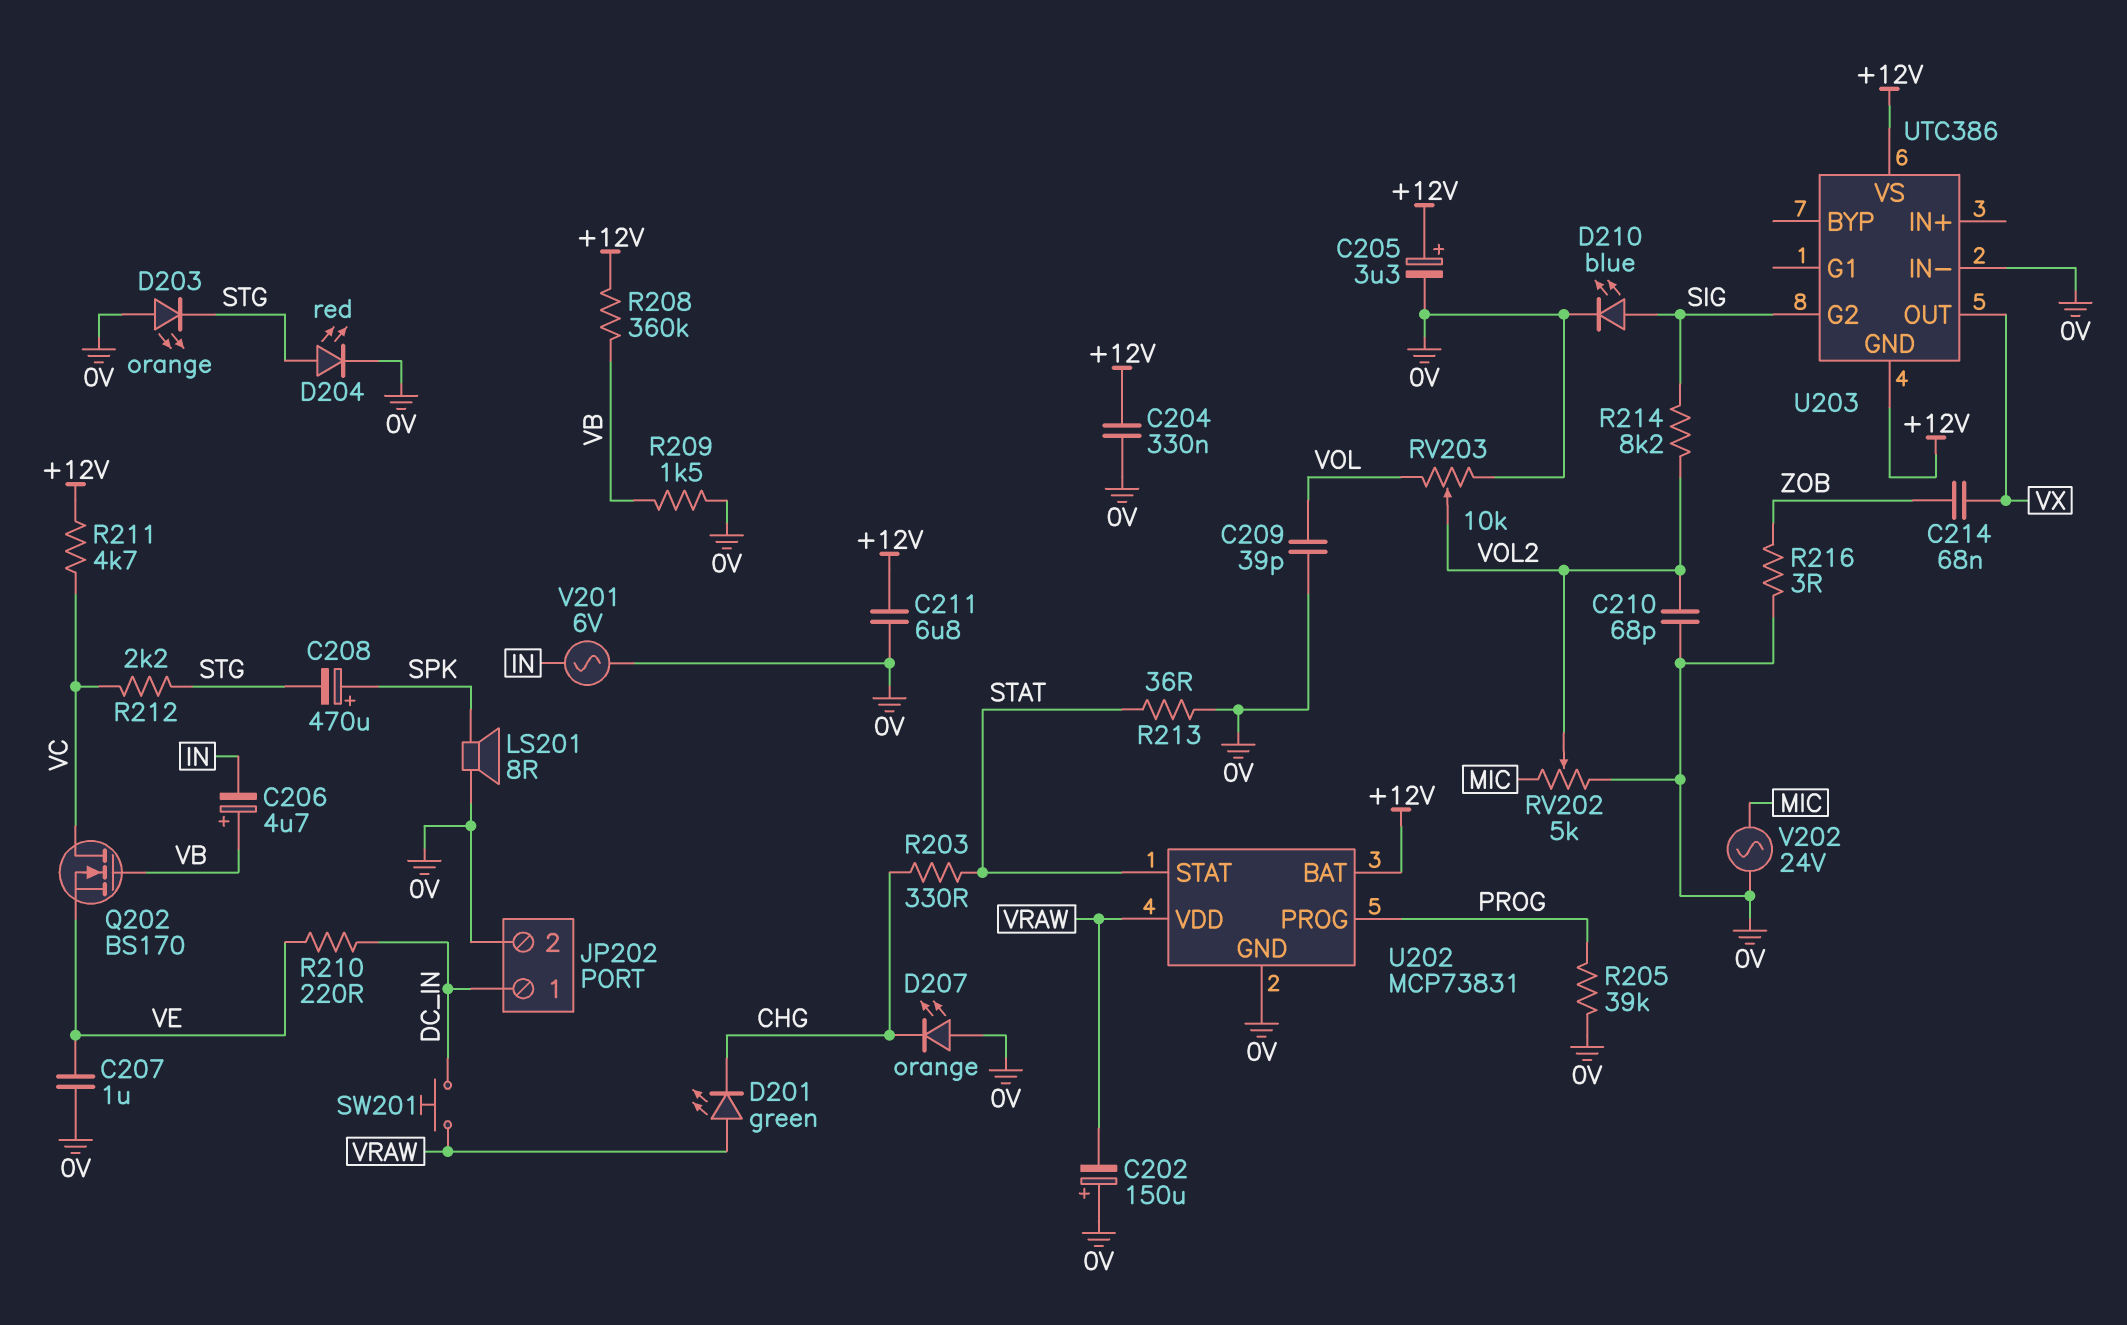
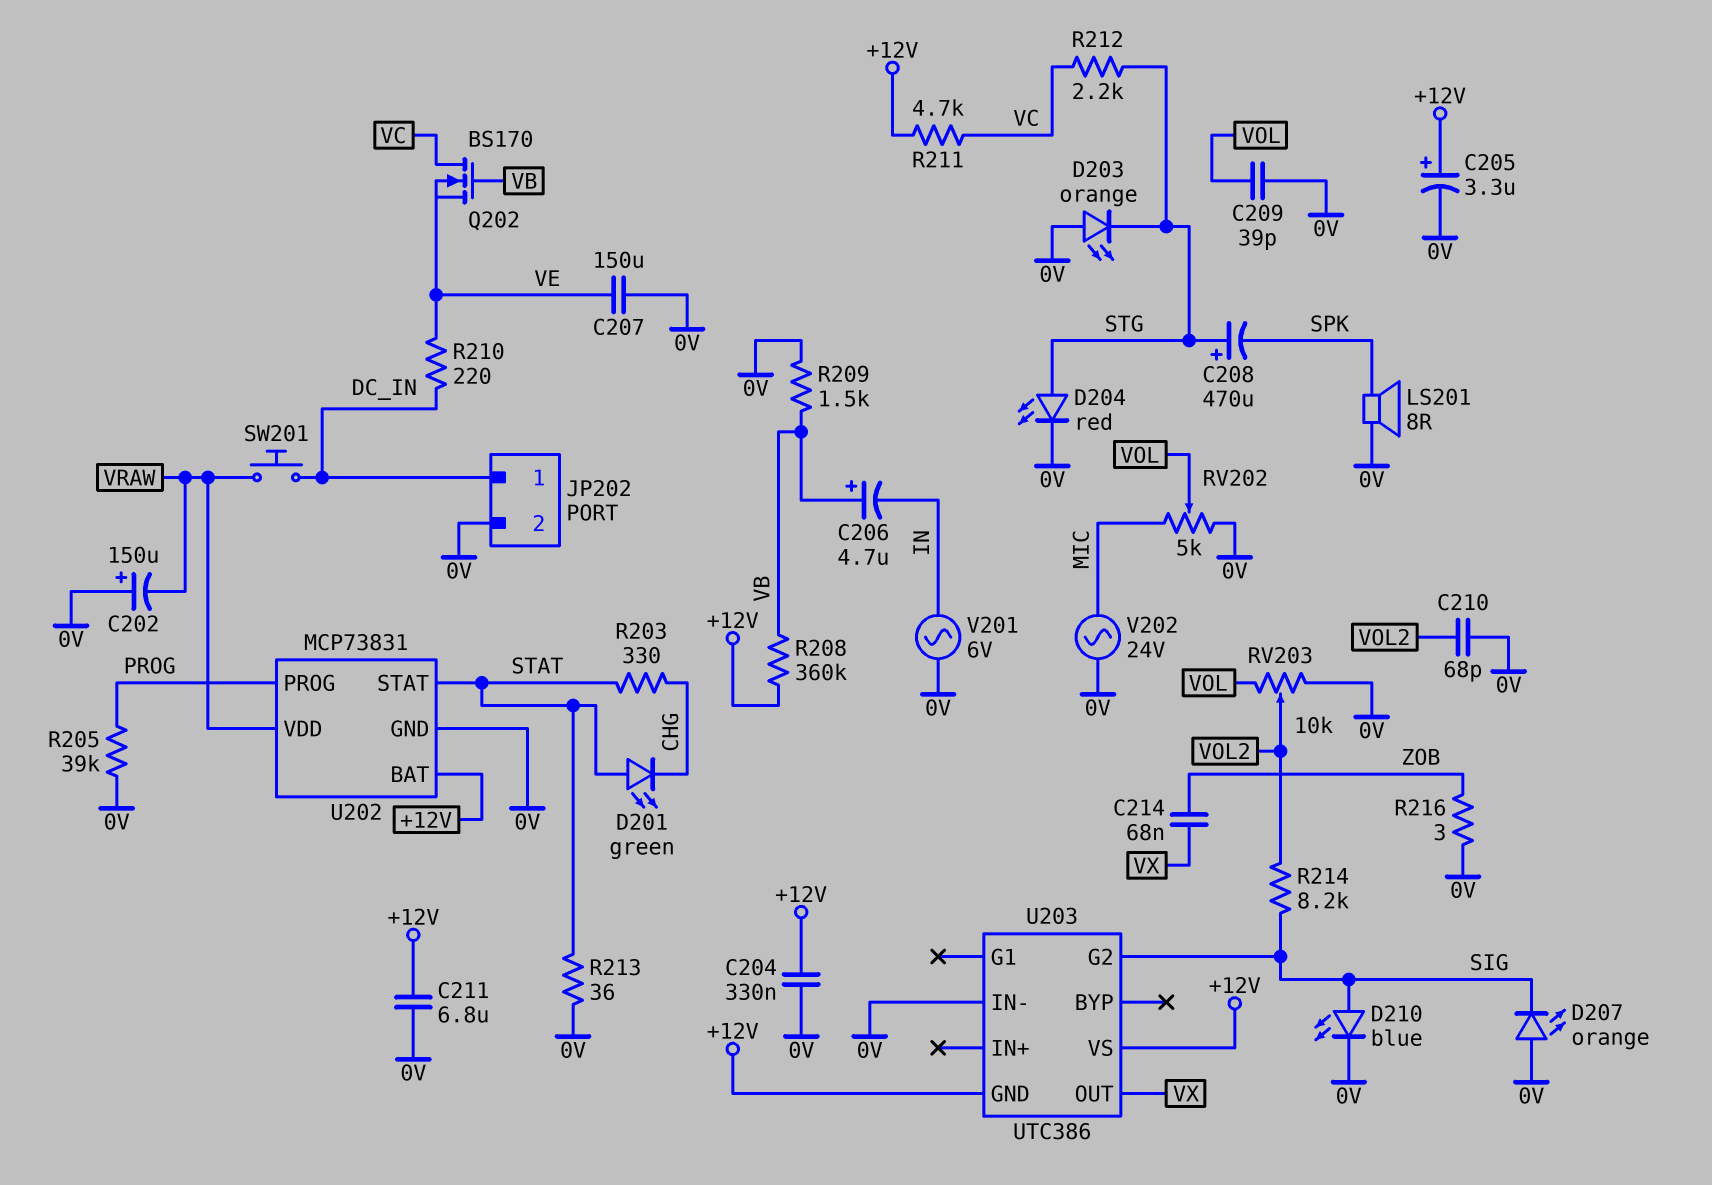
C207: 1uF (0V, VE) -> 150uF (0V, VE)
C208: 470uF (plus SPK, minus STG) -> 470uF (plus STG, minus SPK)
D201: LED green (A VRAW, K CHG) -> LED green (A STAT, K CHG)
D207: LED orange (A 0V, K CHG) -> LED orange (A 0V, K SIG)
RV202: 5k (0V, MIC, wiper VOL2) -> 5k (0V, MIC, wiper VOL)

